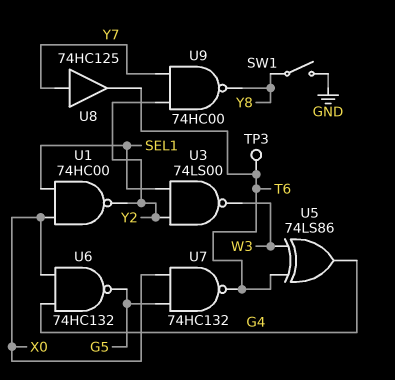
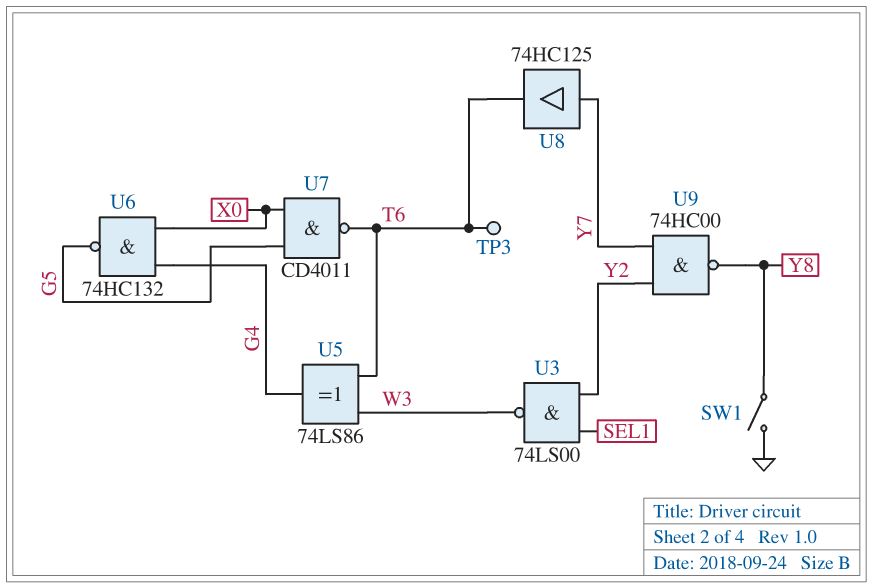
U1: NAND 74HC00 (in SEL1, in X0, out Y2) -> none
U7: NAND 74HC132 (in G5, in X0, out T6) -> NAND CD4011 (in G5, in X0, out T6)

